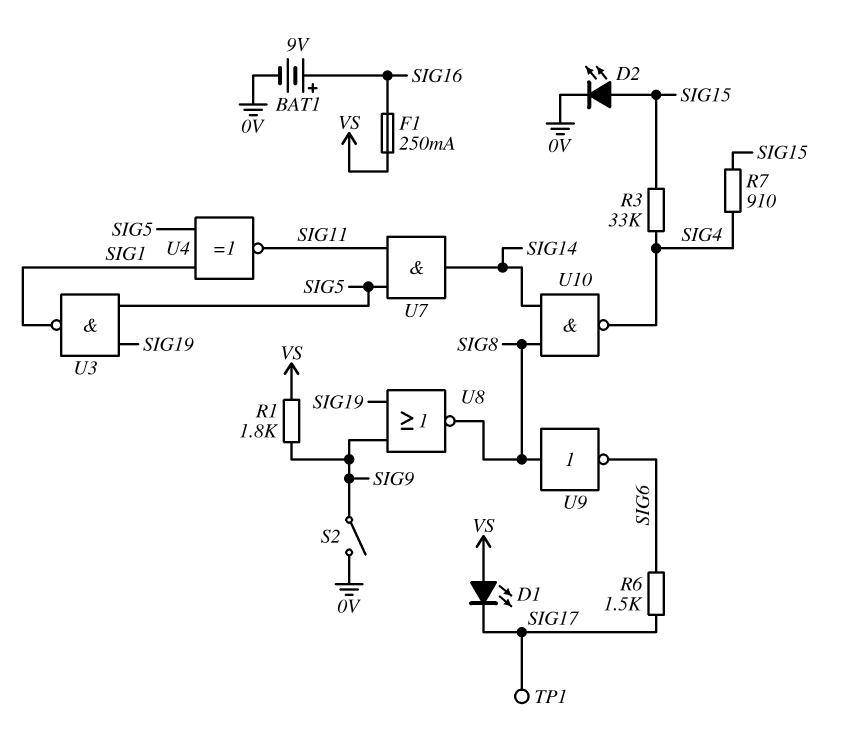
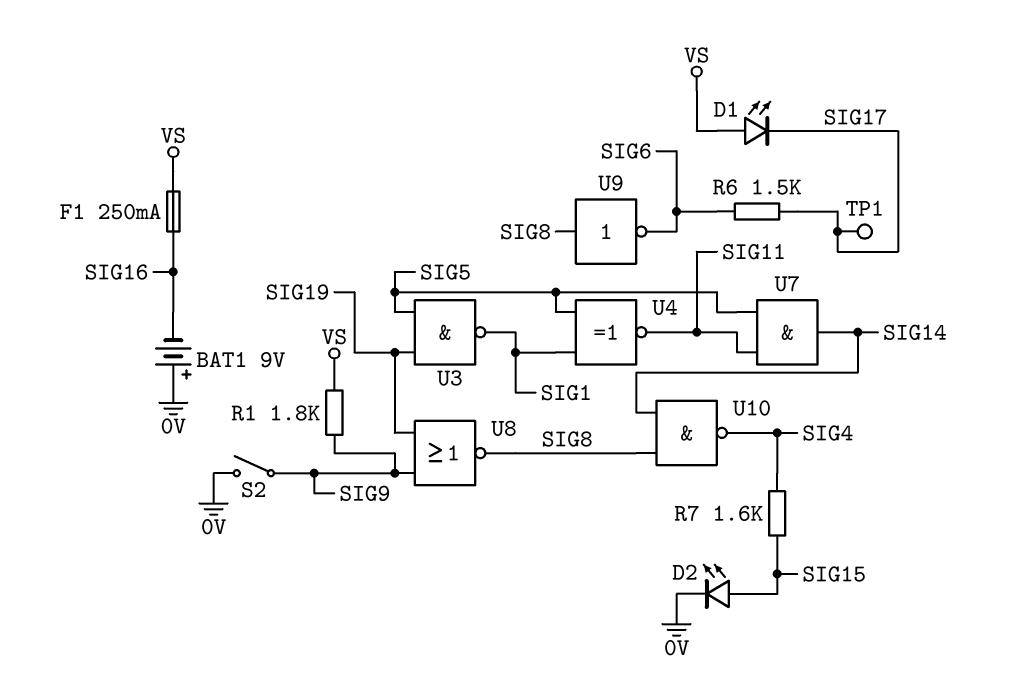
BAT1: 9V (plus SIG16, minus 0V) -> 9V (plus 0V, minus SIG16)
R3: 33k (SIG4, SIG15) -> none
R7: 910 (SIG4, SIG15) -> 1.6k (SIG4, SIG15)

